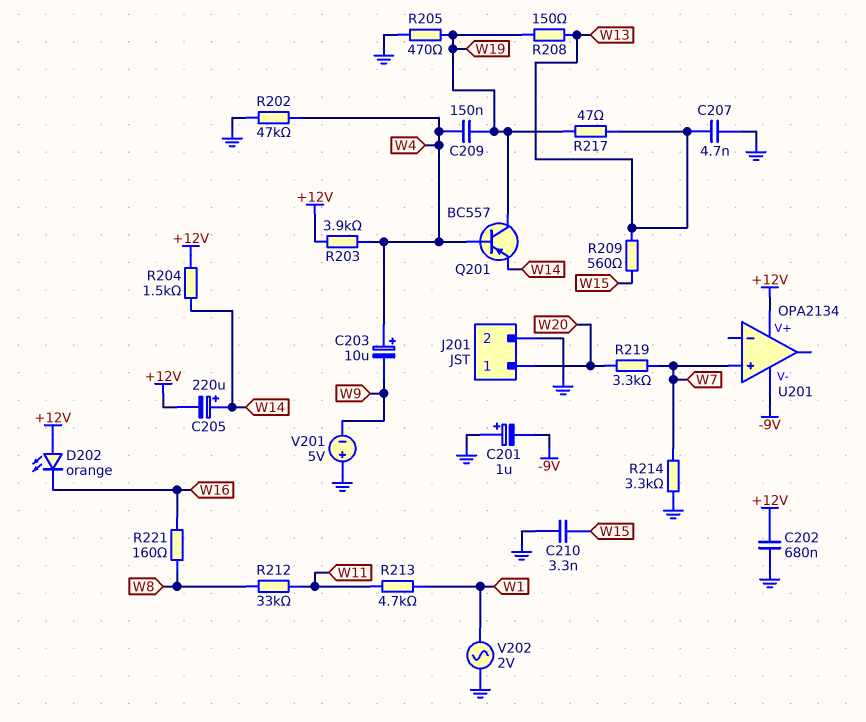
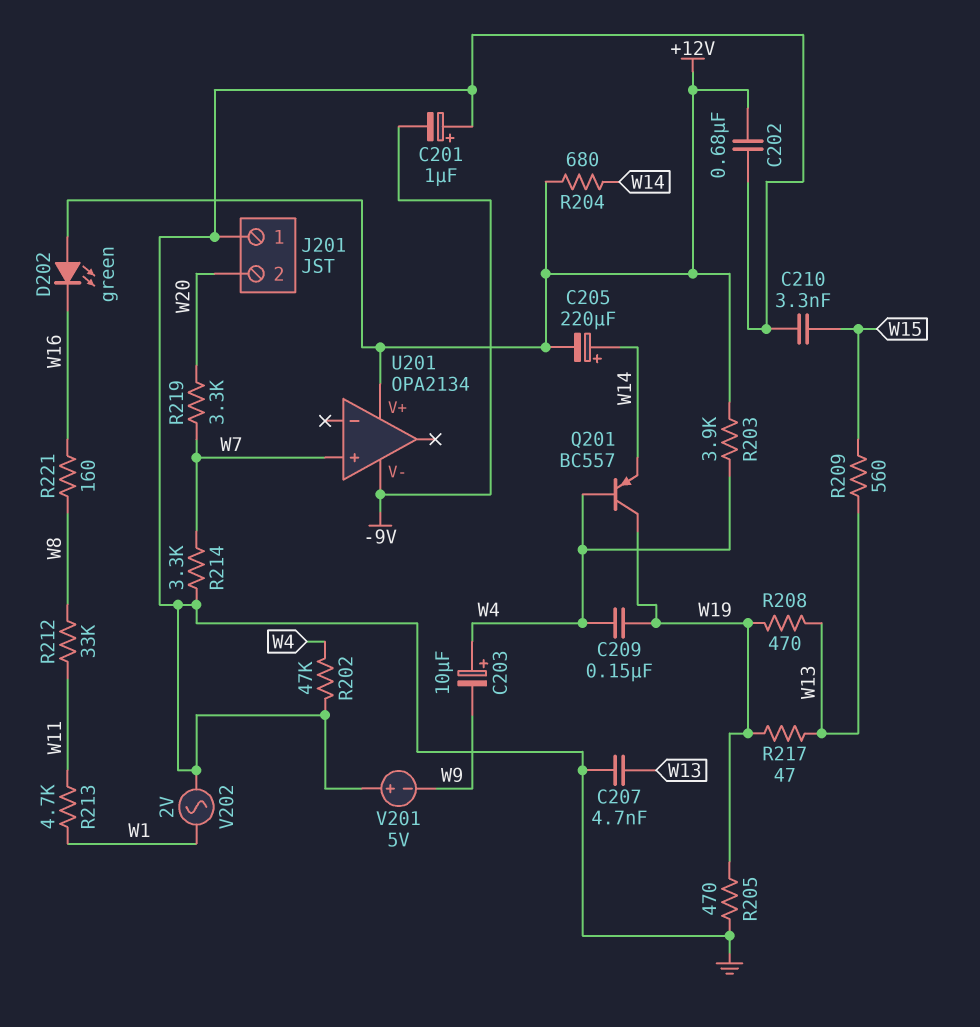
D202: LED orange (A +12V, K W16) -> LED green (A +12V, K W16)
J201 pin 1: W20 -> GND
J201 pin 2: GND -> W20
R204: 1.5k (+12V, W14) -> 680 (+12V, W14)
R208: 150 (W13, W19) -> 470 (W13, W19)

